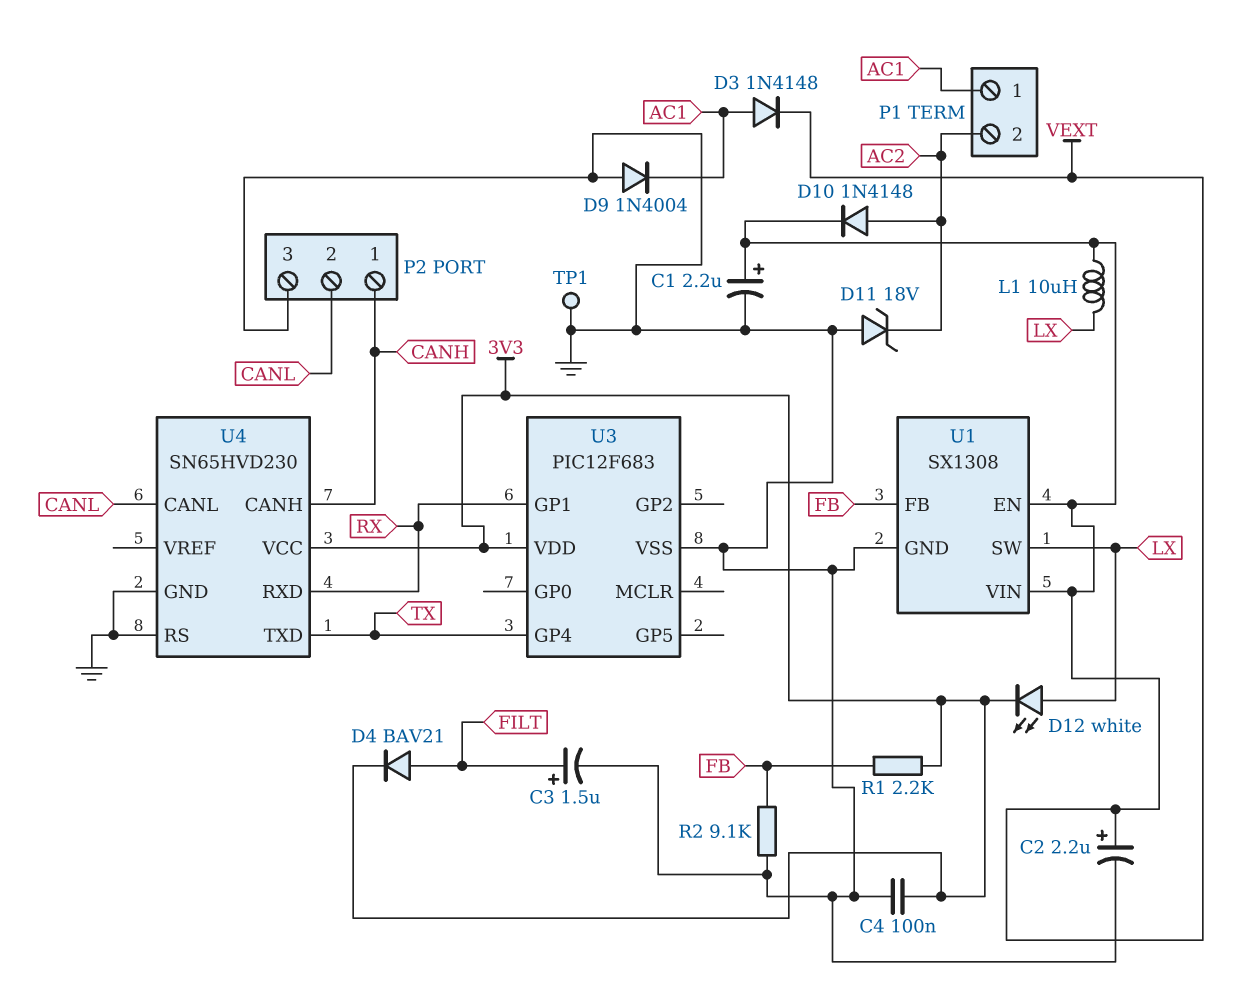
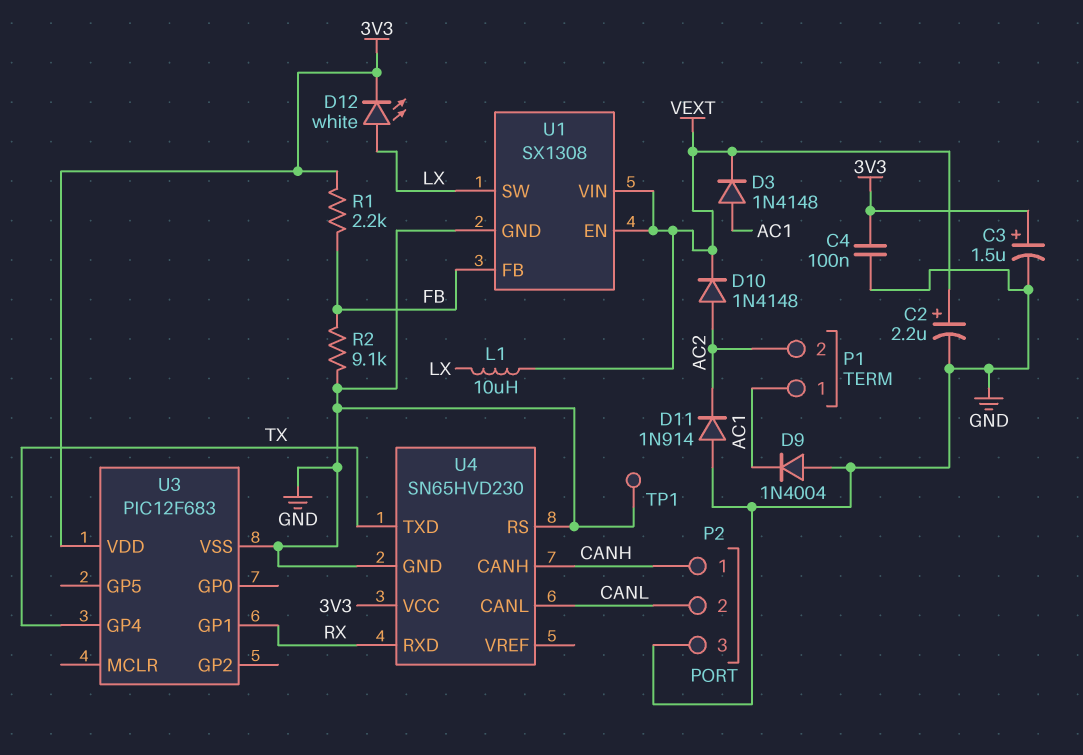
C1: 2.2uF (plus VEXT, minus GND) -> none
C3: 1.5uF (plus FILT, minus GND) -> 1.5uF (plus 3V3, minus GND)
D4: diode BAV21 (A FILT, K 3V3) -> none
D11: zener 18V (A GND, K AC2) -> diode 1N914 (A GND, K AC2)

